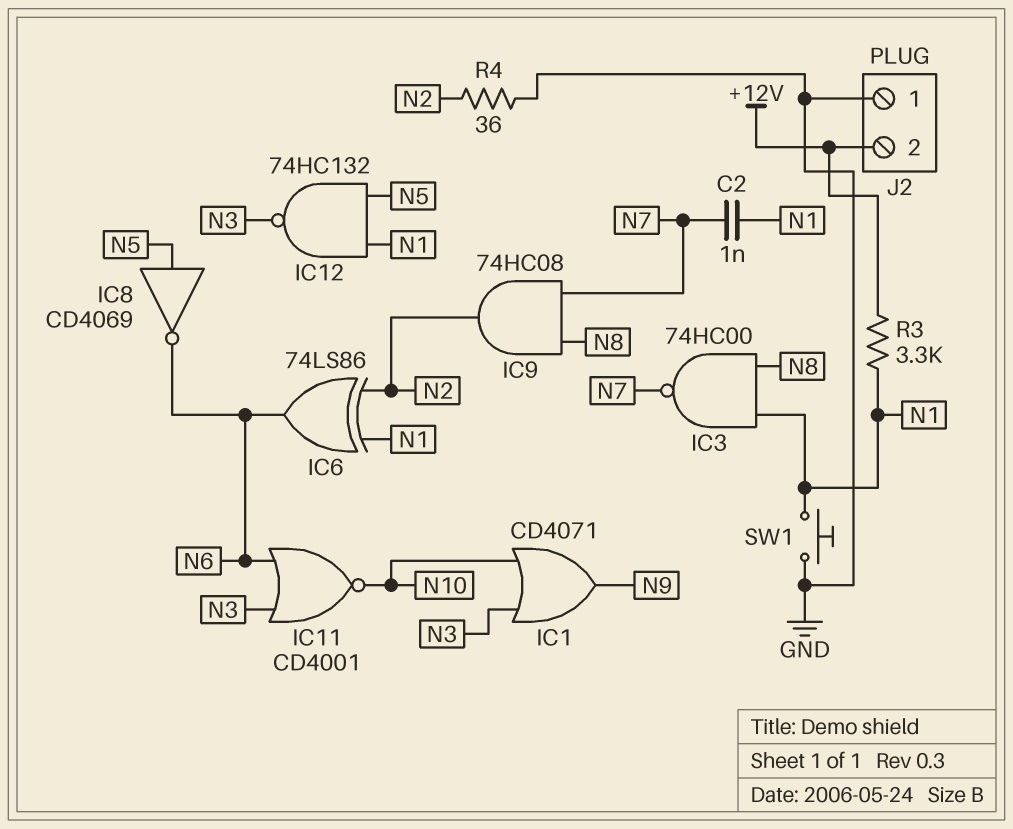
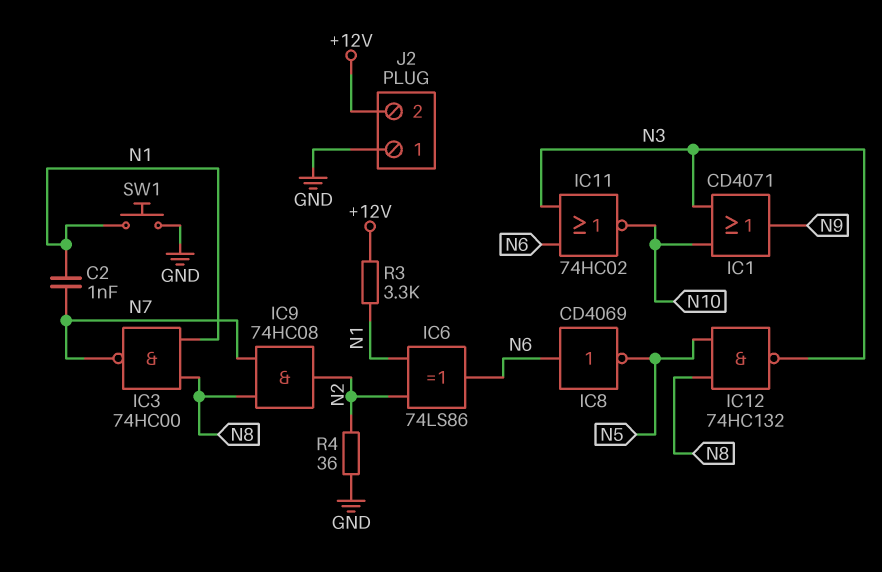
IC8: NOT CD4069 (in N5, out N6) -> NOT CD4069 (in N6, out N5)
IC11: NOR CD4001 (in N3, in N6, out N10) -> NOR 74HC02 (in N3, in N6, out N10)
IC12: NAND 74HC132 (in N1, in N5, out N3) -> NAND 74HC132 (in N5, in N8, out N3)

